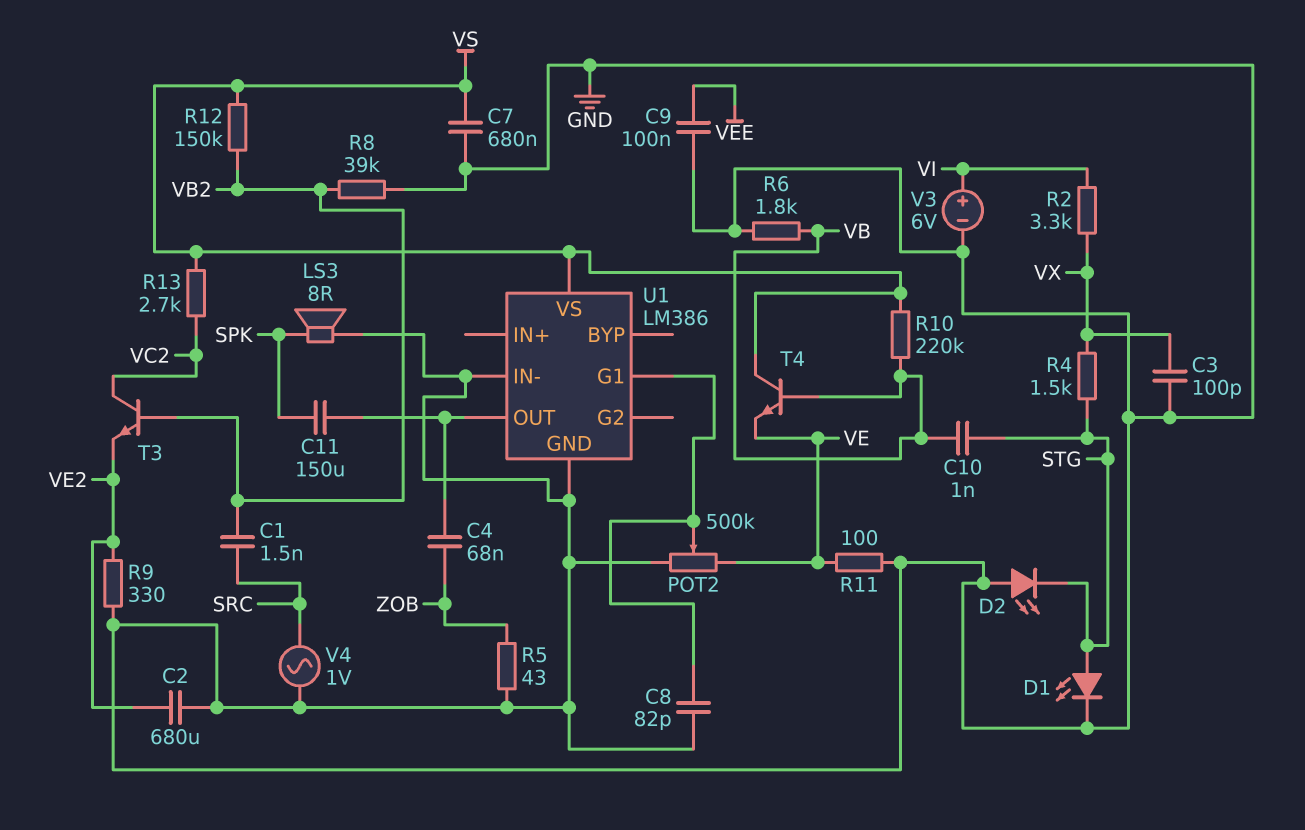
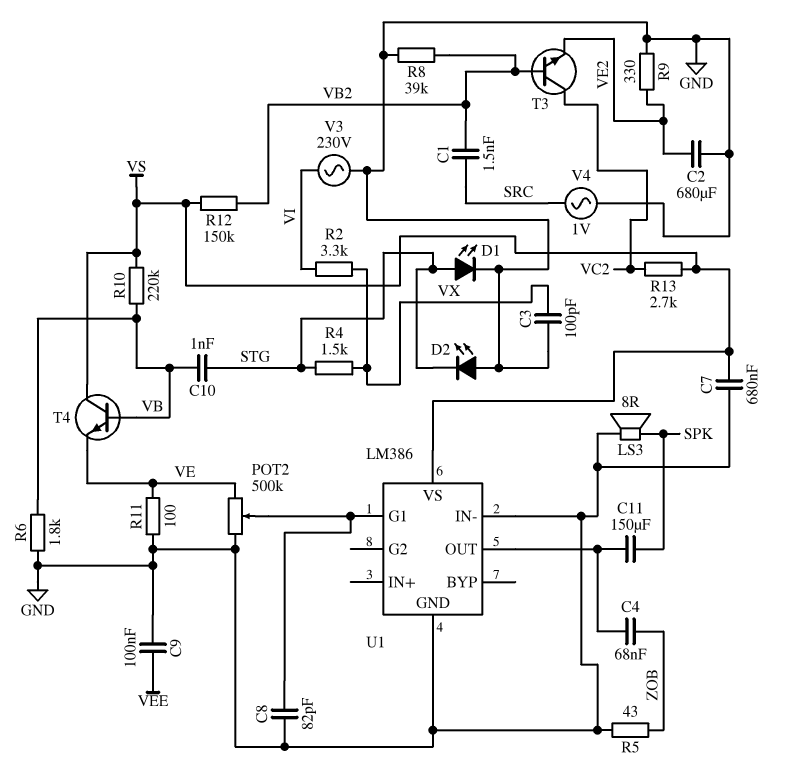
V3: 6V (plus VI, minus GND) -> AC 230V (GND, VI)

